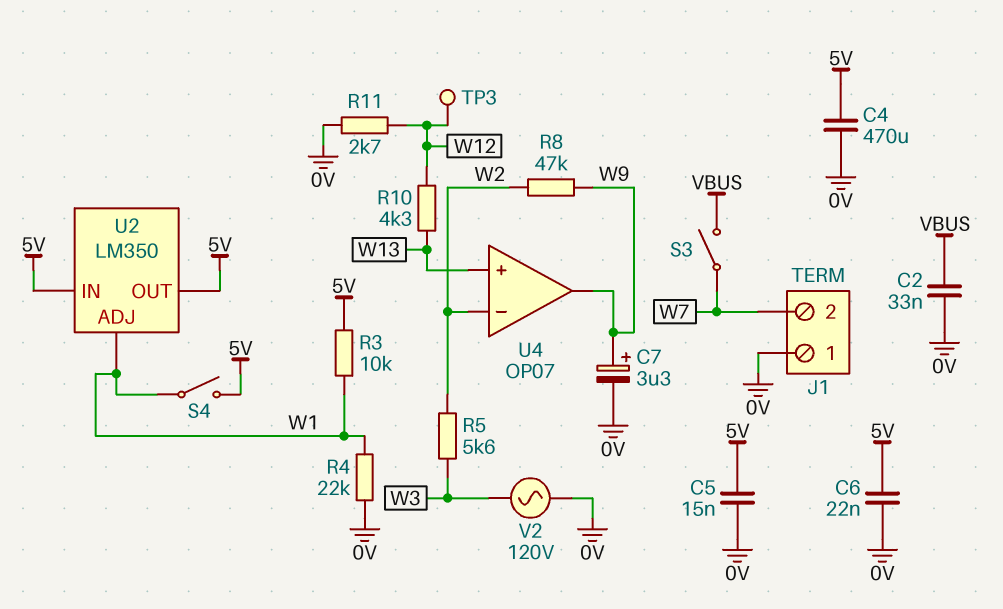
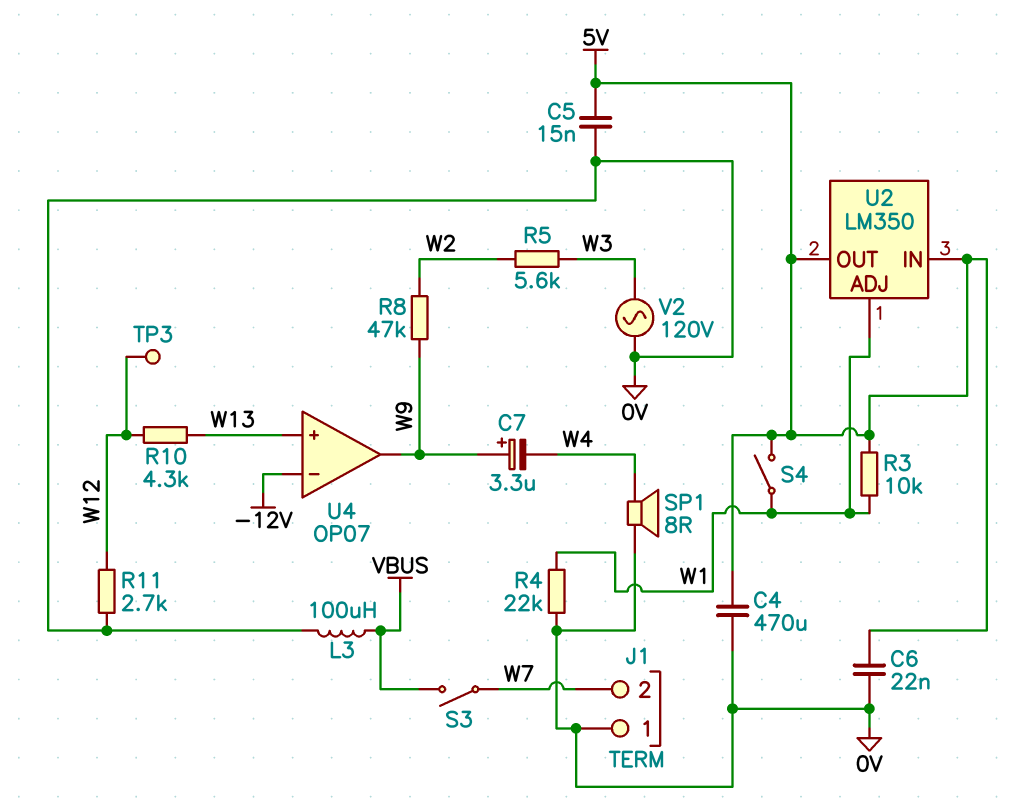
C2: 33nF (0V, VBUS) -> none
C7: 3.3uF (plus W9, minus 0V) -> 3.3uF (plus W9, minus W4)
L3: none -> 100uH (0V, VBUS)
SP1: none -> speaker 8R (0V, W4)
U4 pin in-: W2 -> -12V

